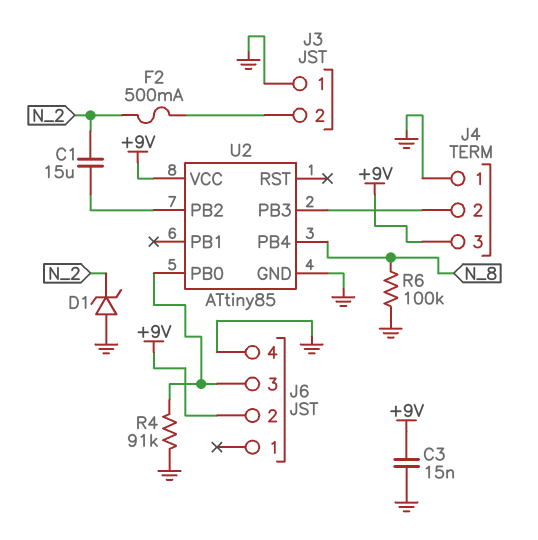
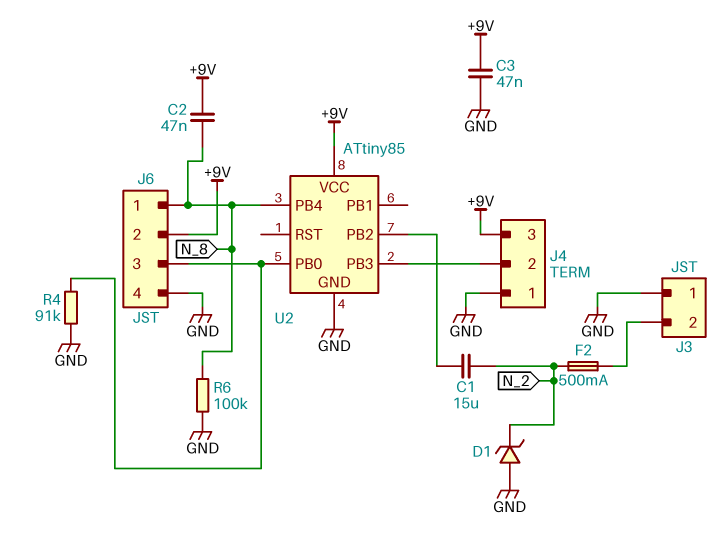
C2: none -> 47nF (+9V, N_8)
C3: 15nF (+9V, GND) -> 47nF (+9V, GND)
J6 pin 1: none -> N_8

